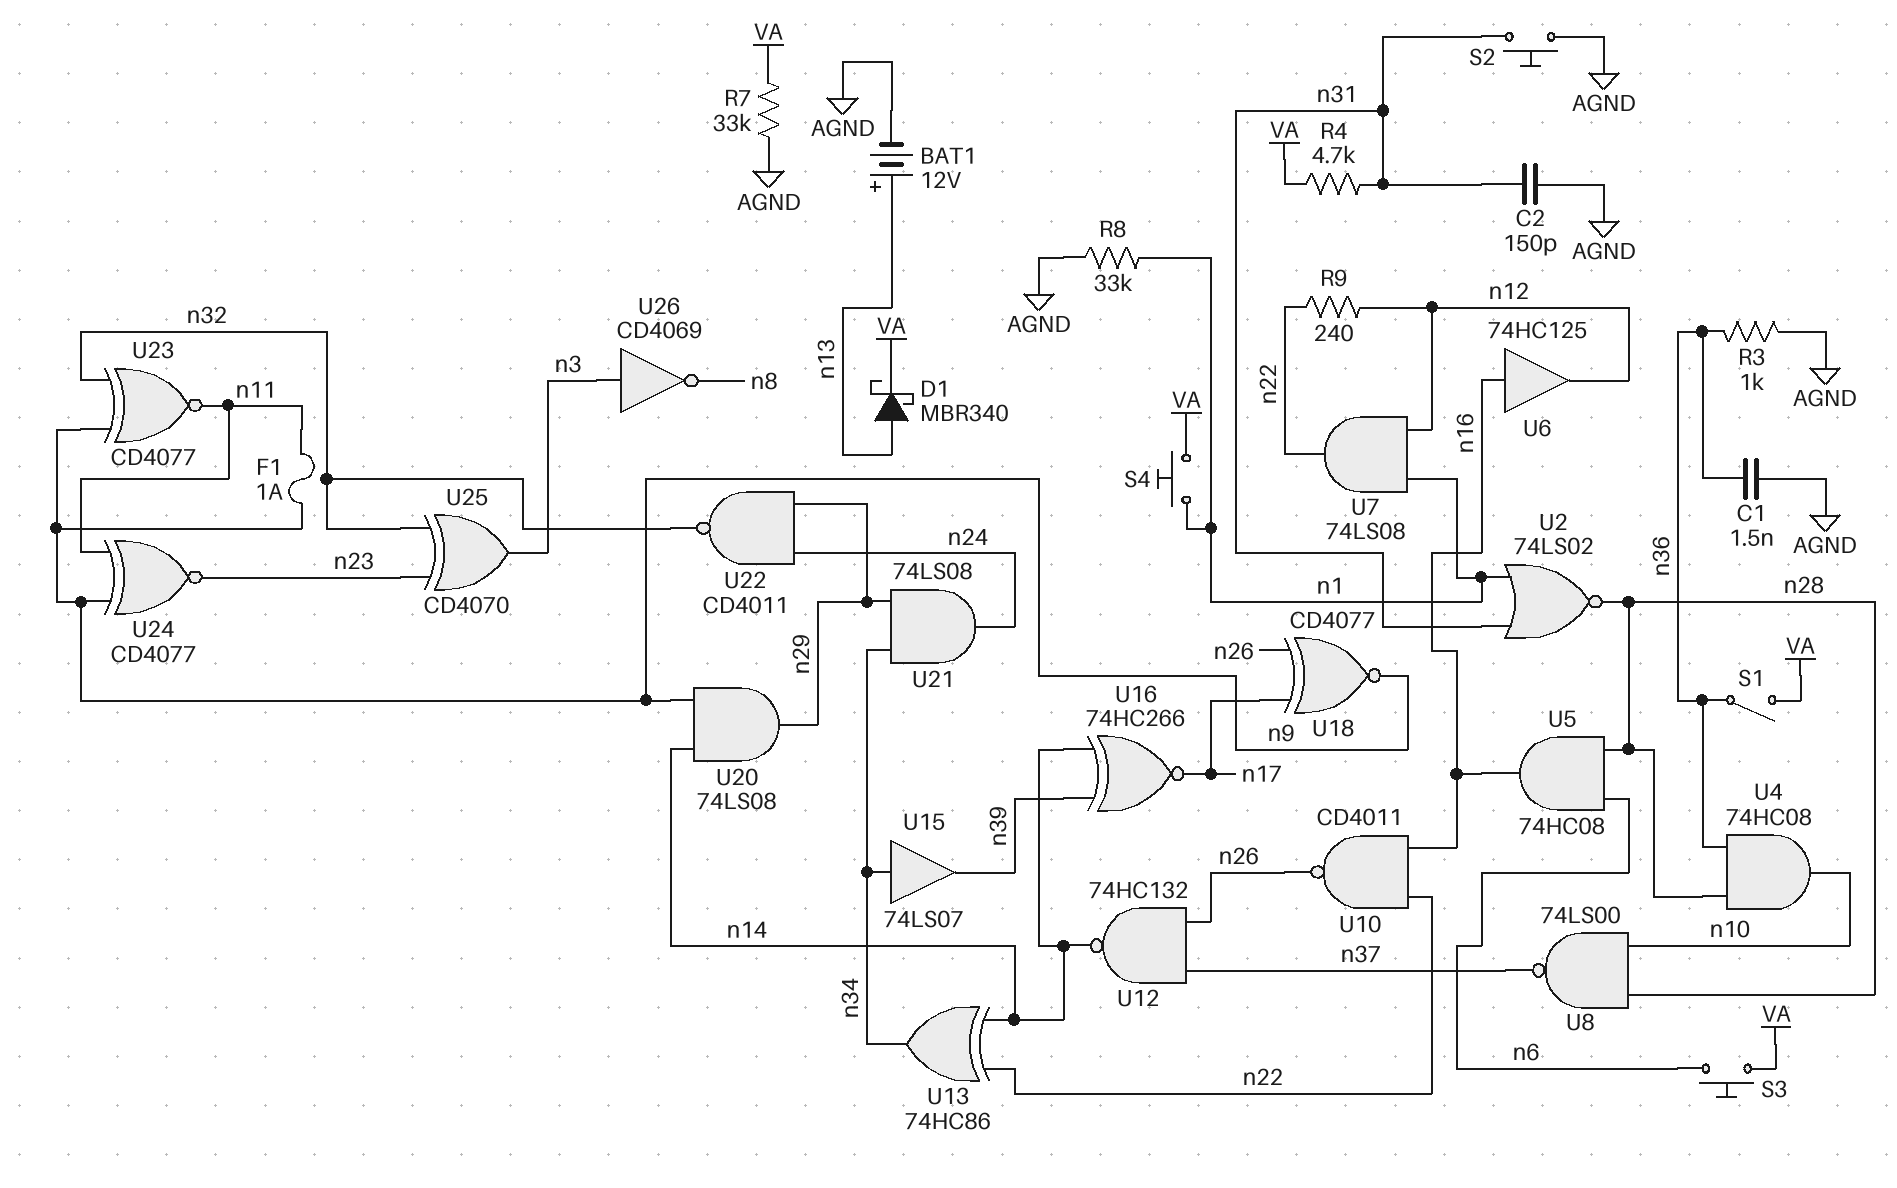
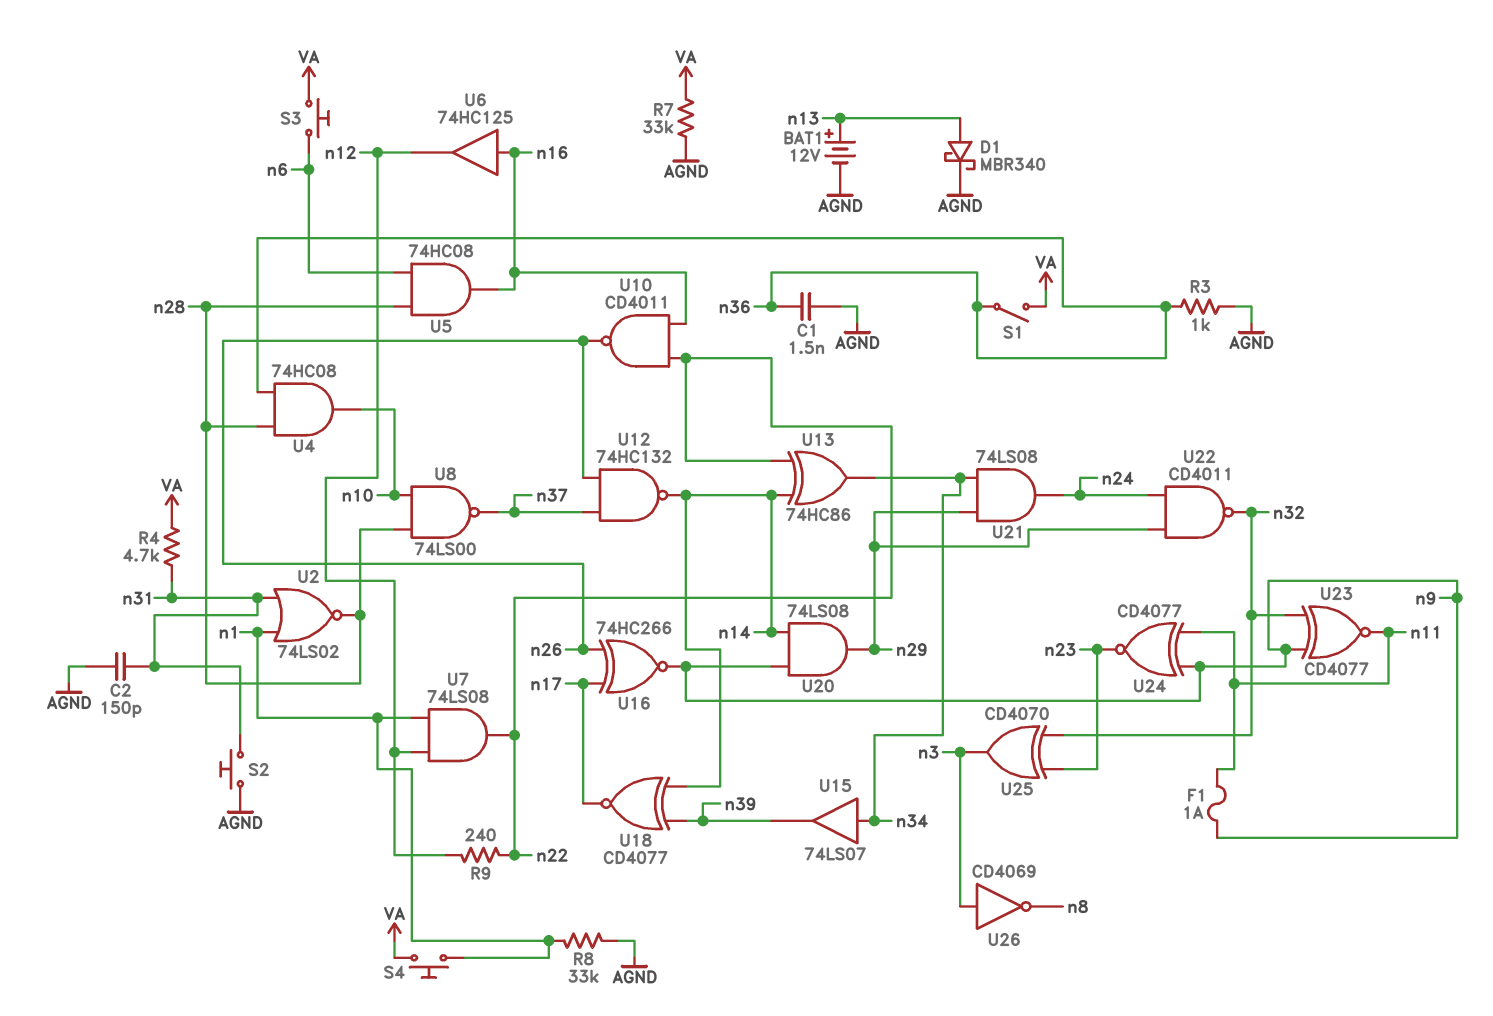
D1: schottky MBR340 (A n13, K VA) -> schottky MBR340 (A n13, K AGND)
U16: XNOR 74HC266 (in n14, in n39, out n17) -> XNOR 74HC266 (in n17, in n26, out n9)
U18: XNOR CD4077 (in n17, in n26, out n9) -> XNOR CD4077 (in n14, in n39, out n17)

